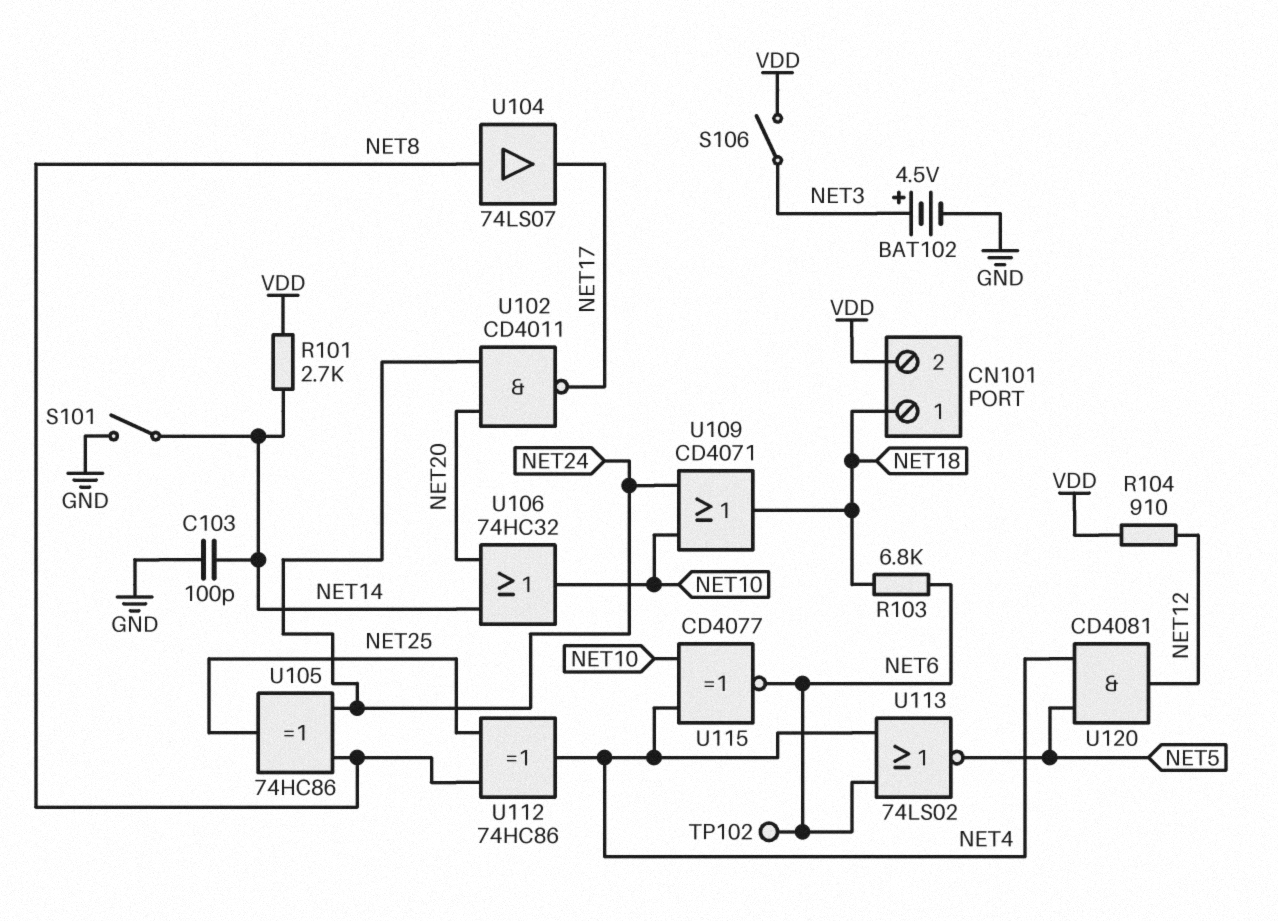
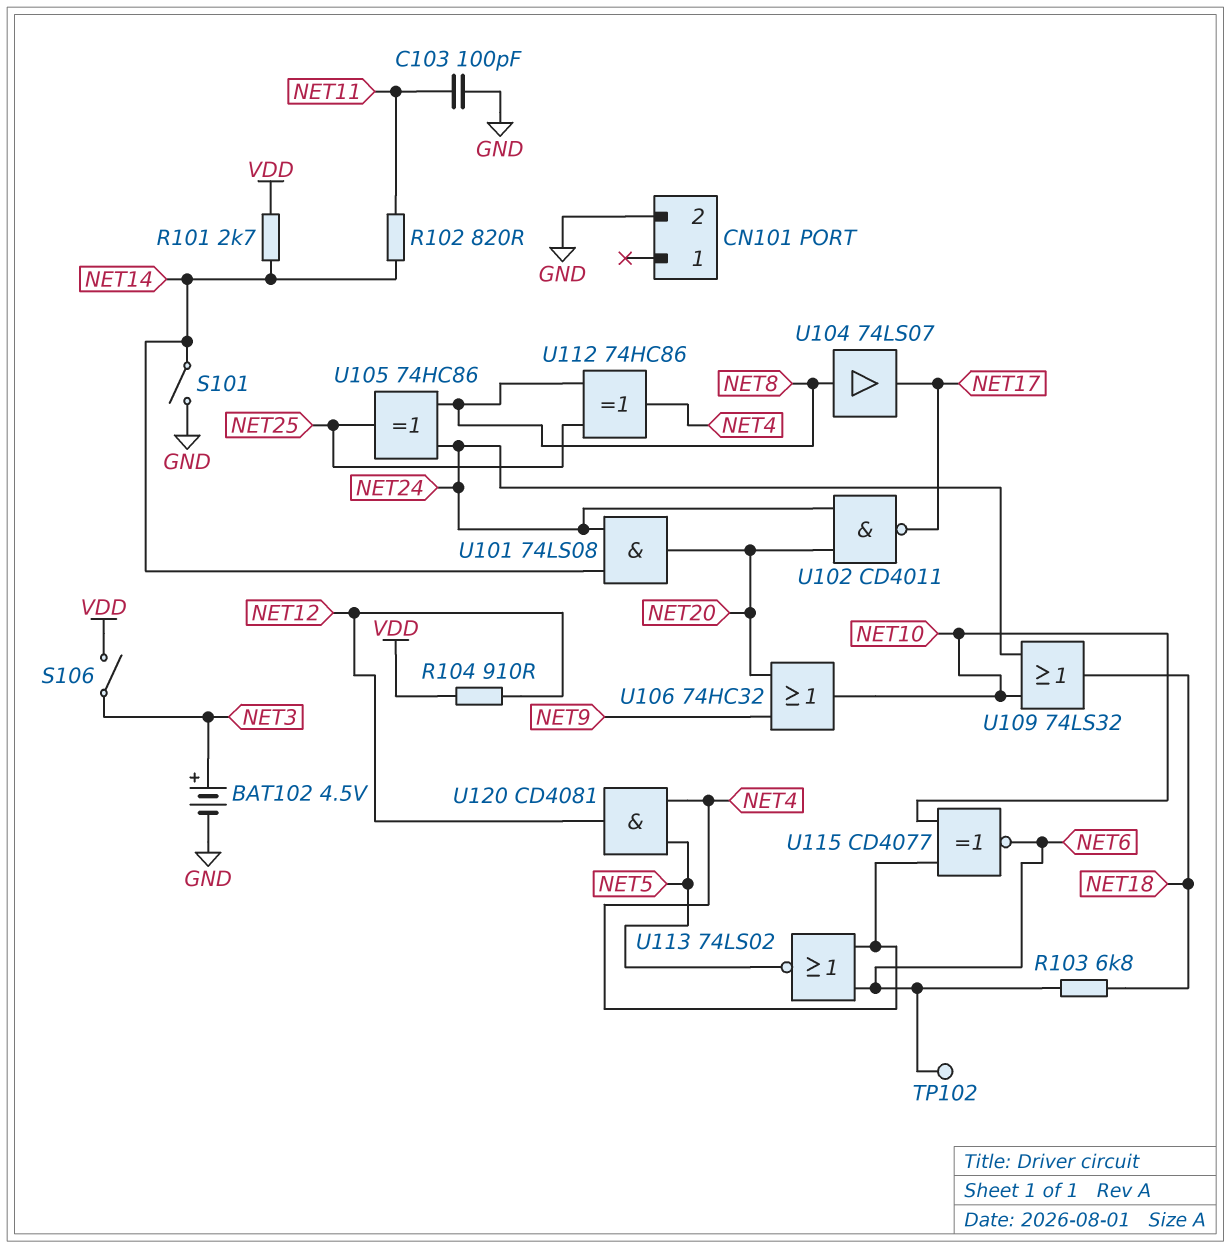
C103: 100pF (GND, NET14) -> 100pF (GND, NET11)
CN101 pin 1: NET18 -> none
CN101 pin 2: VDD -> GND
R102: none -> 820 (NET11, NET14)
U101: none -> AND 74LS08 (in NET14, in NET24, out NET20)
U106: OR 74HC32 (in NET14, in NET20, out NET10) -> OR 74HC32 (in NET9, in NET20, out NET10)
U109: OR CD4071 (in NET10, in NET24, out NET18) -> OR 74LS32 (in NET10, in NET24, out NET18)

